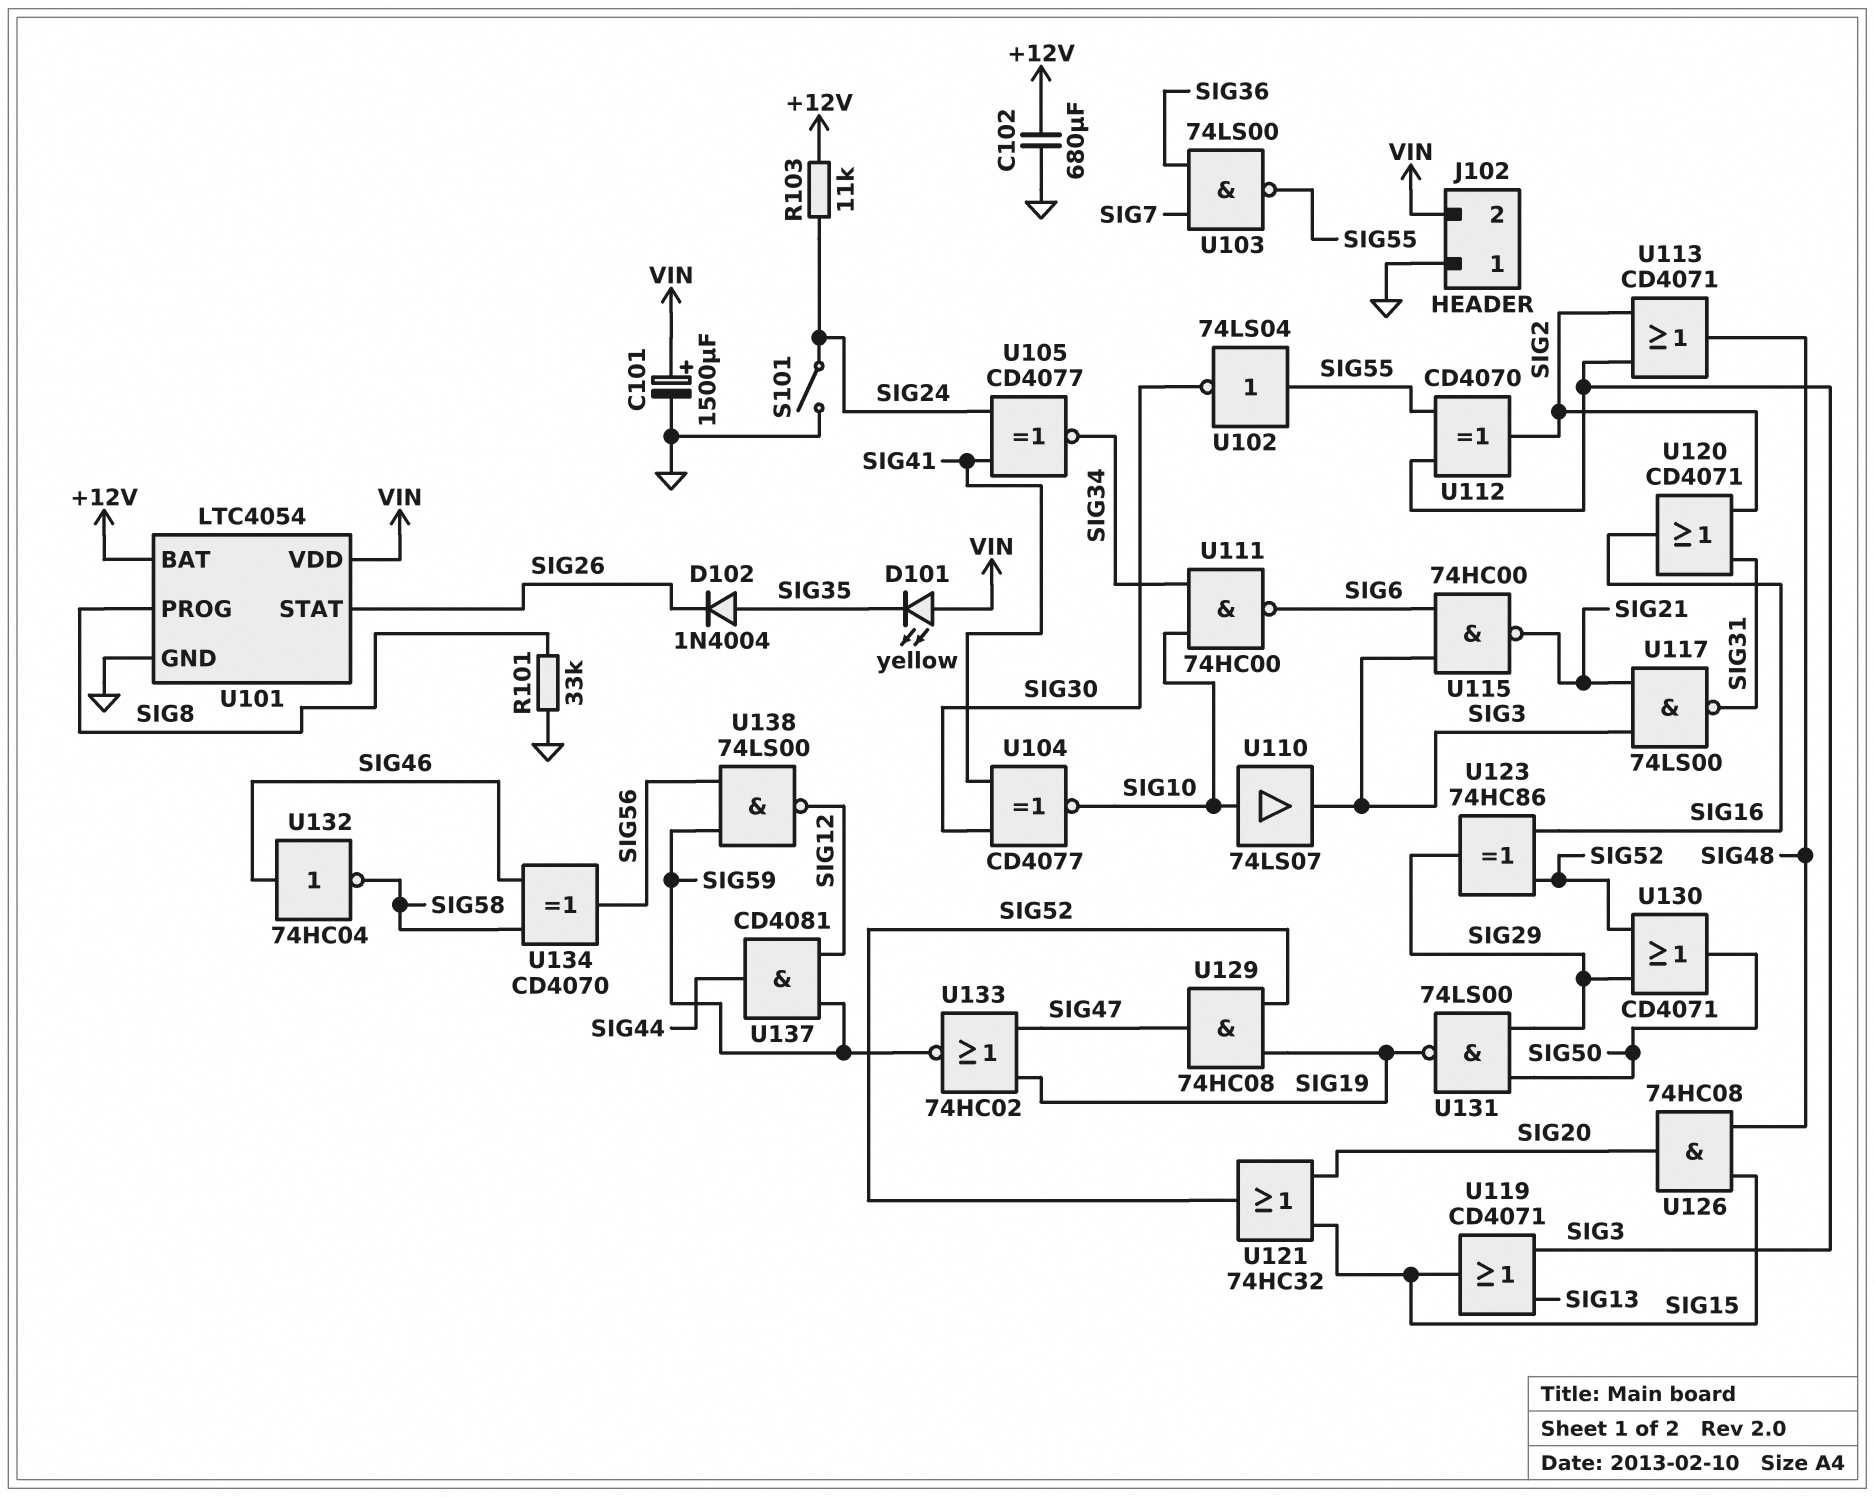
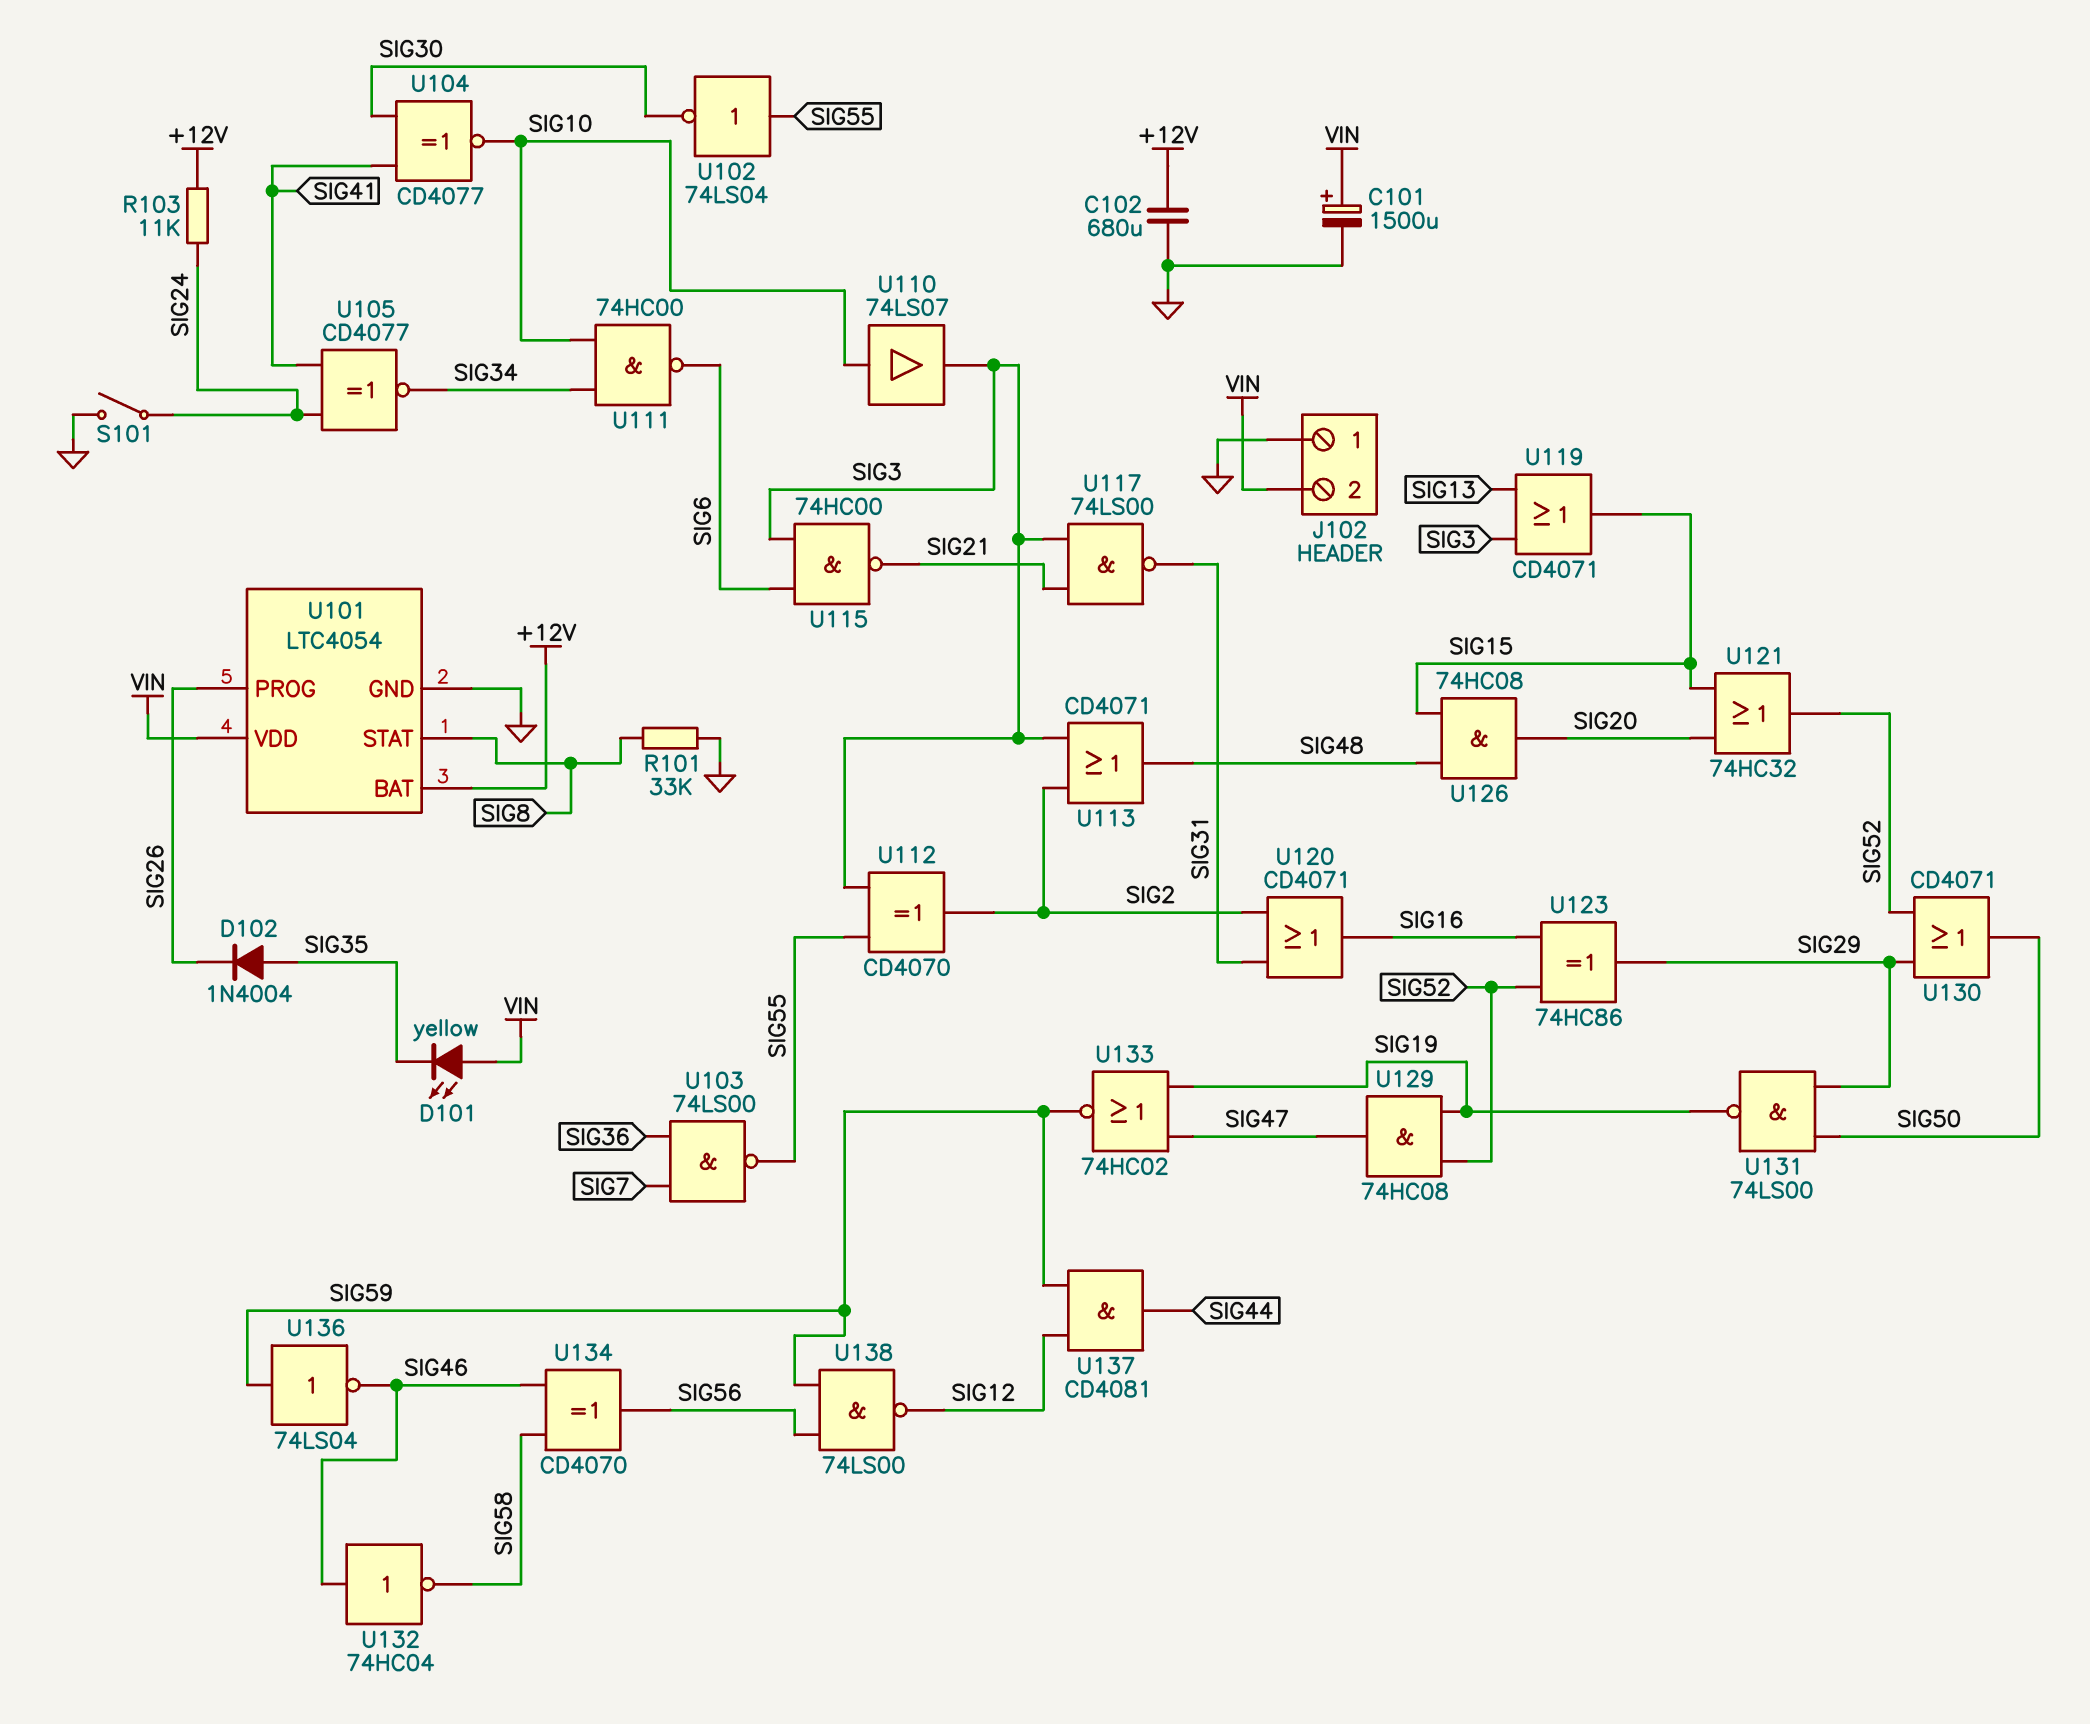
U101 pin PROG: SIG8 -> SIG26
U101 pin STAT: SIG26 -> SIG8
U136: none -> NOT 74LS04 (in SIG59, out SIG46)

